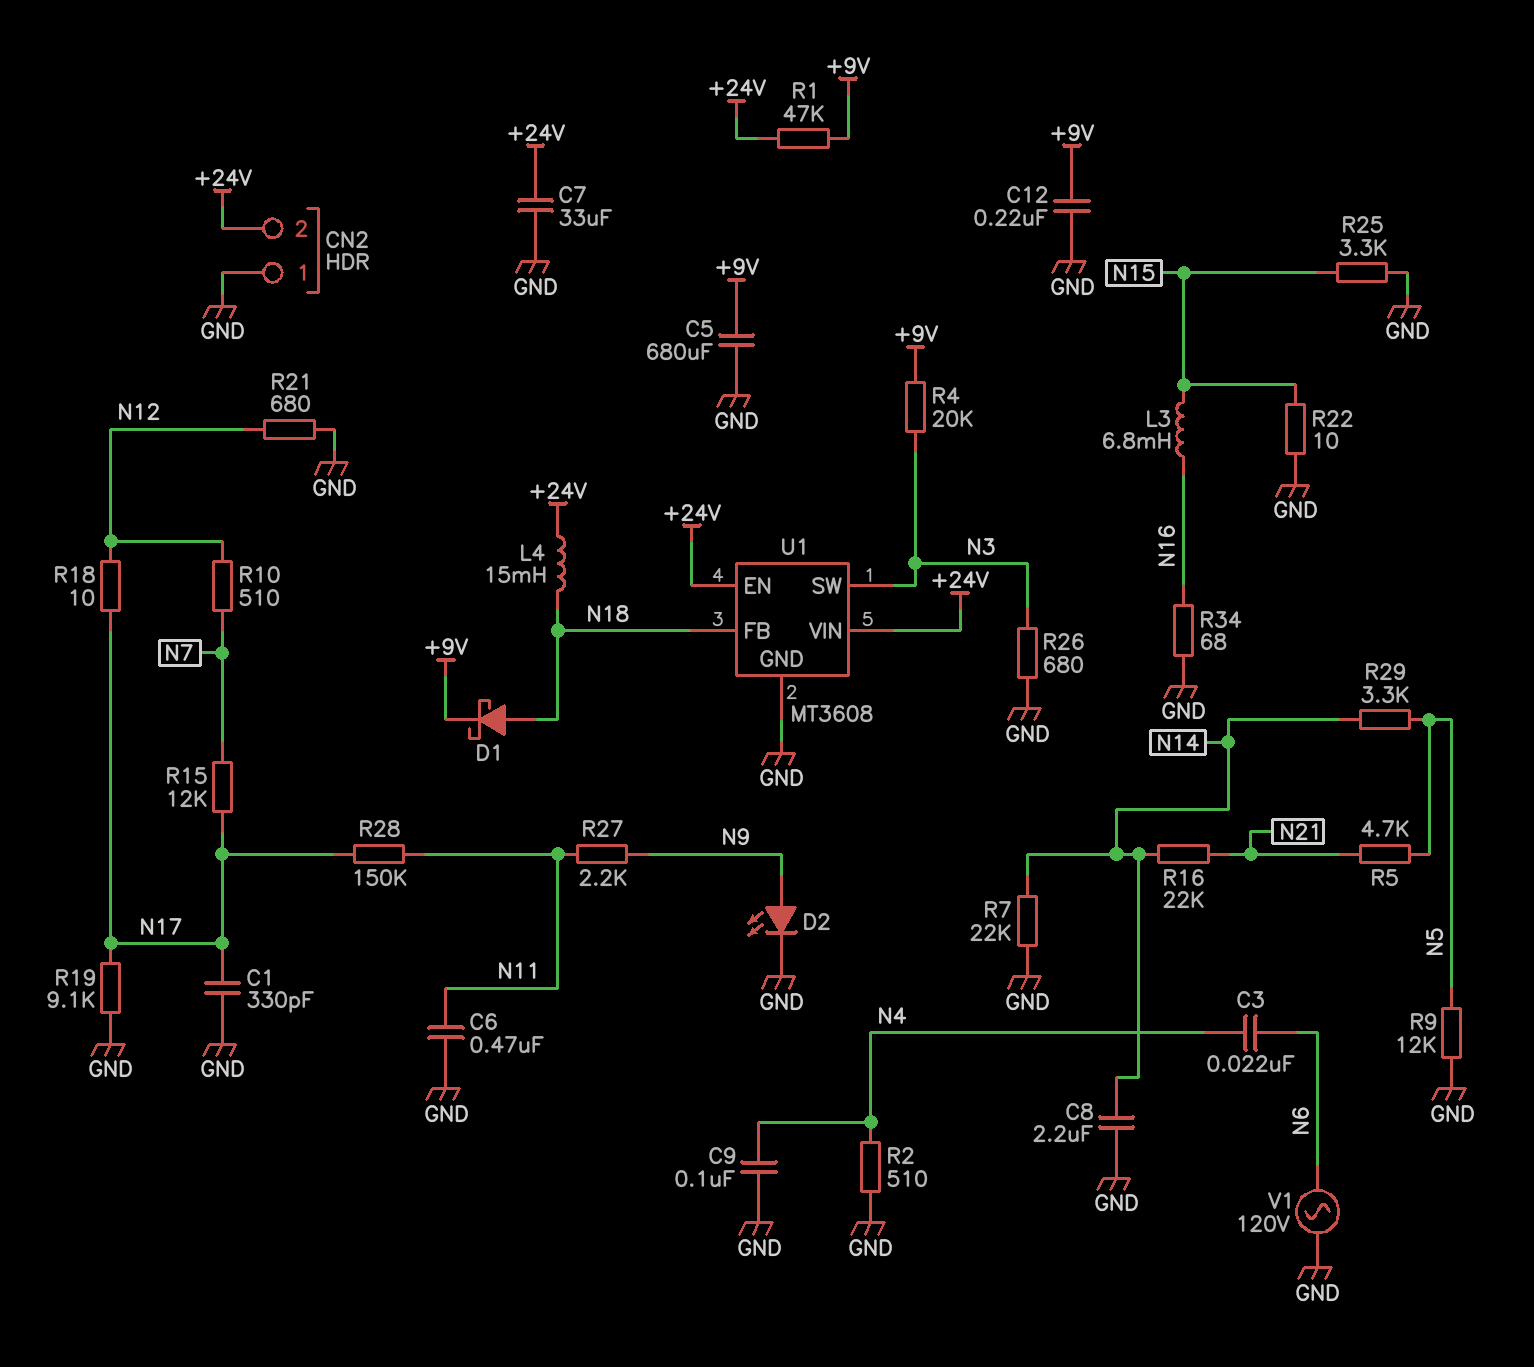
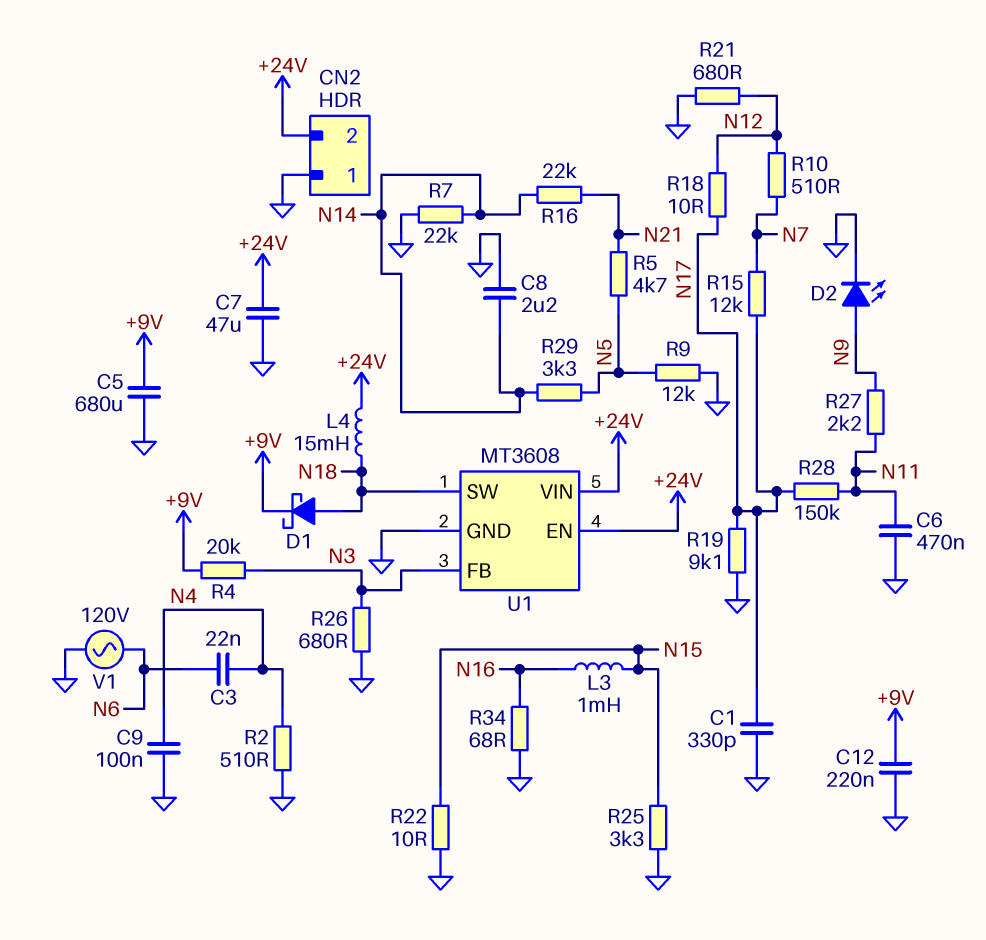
C7: 33uF (+24V, GND) -> 47uF (+24V, GND)
L3: 6.8mH (N15, N16) -> 1mH (N15, N16)
R1: 47k (+9V, +24V) -> none
U1 pin FB: N18 -> N3
U1 pin SW: N3 -> N18

